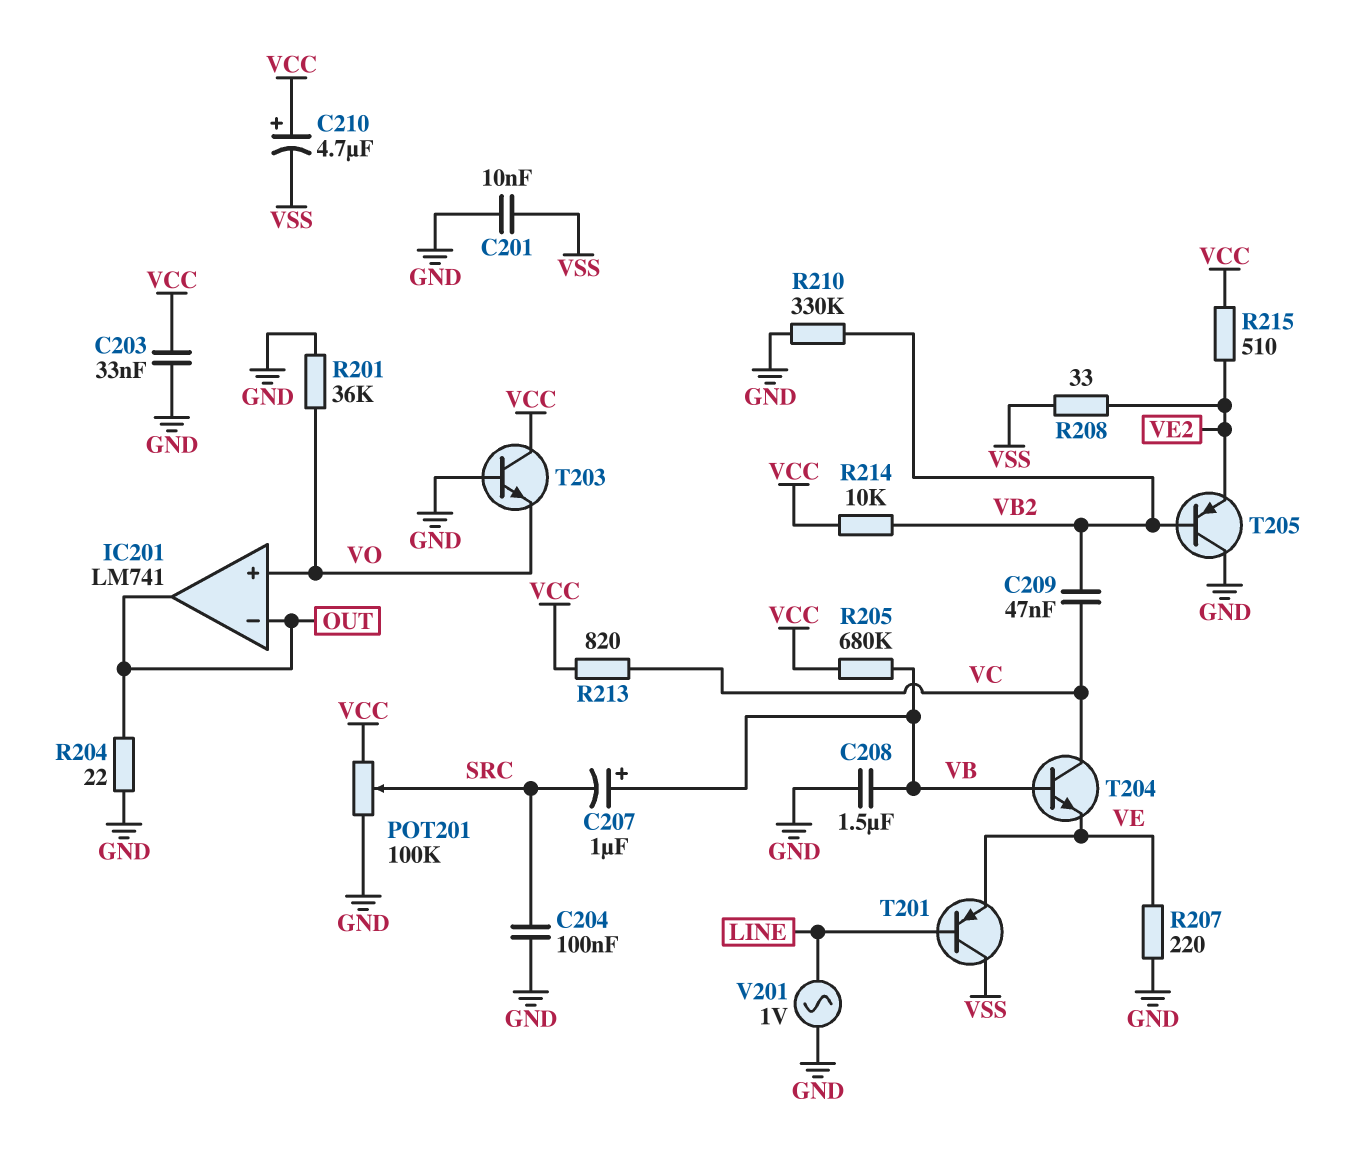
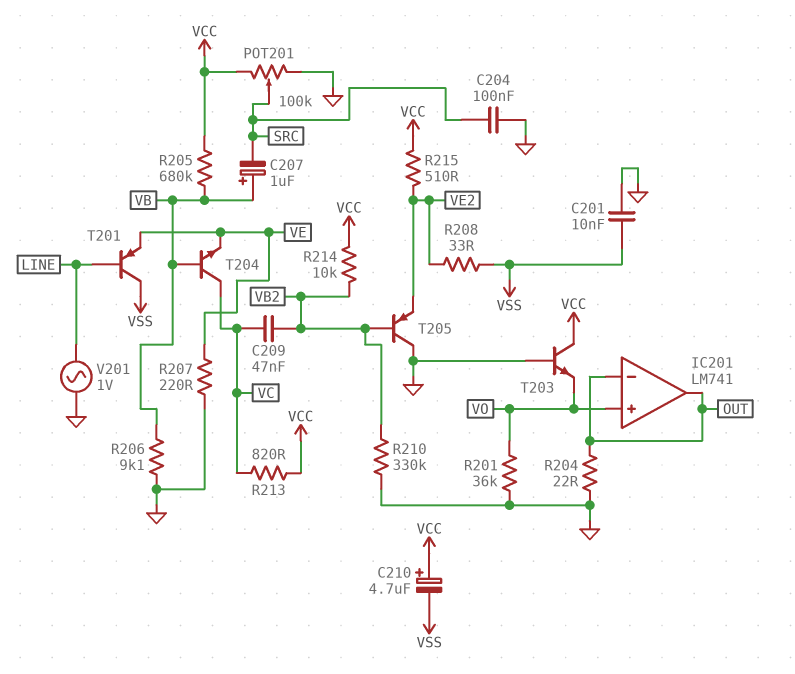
C203: 33nF (GND, VCC) -> none
C208: 1.5uF (GND, VB) -> none
R206: none -> 9.1k (GND, VB)

